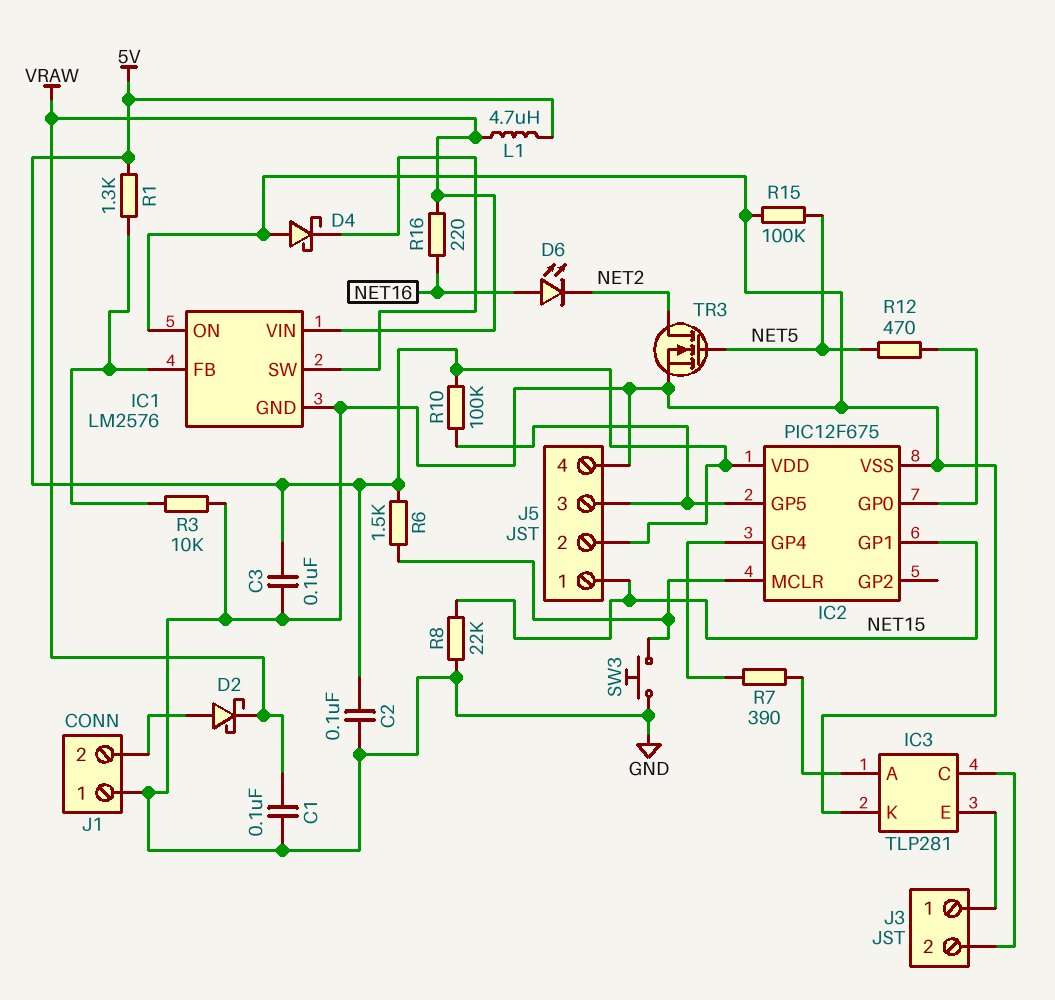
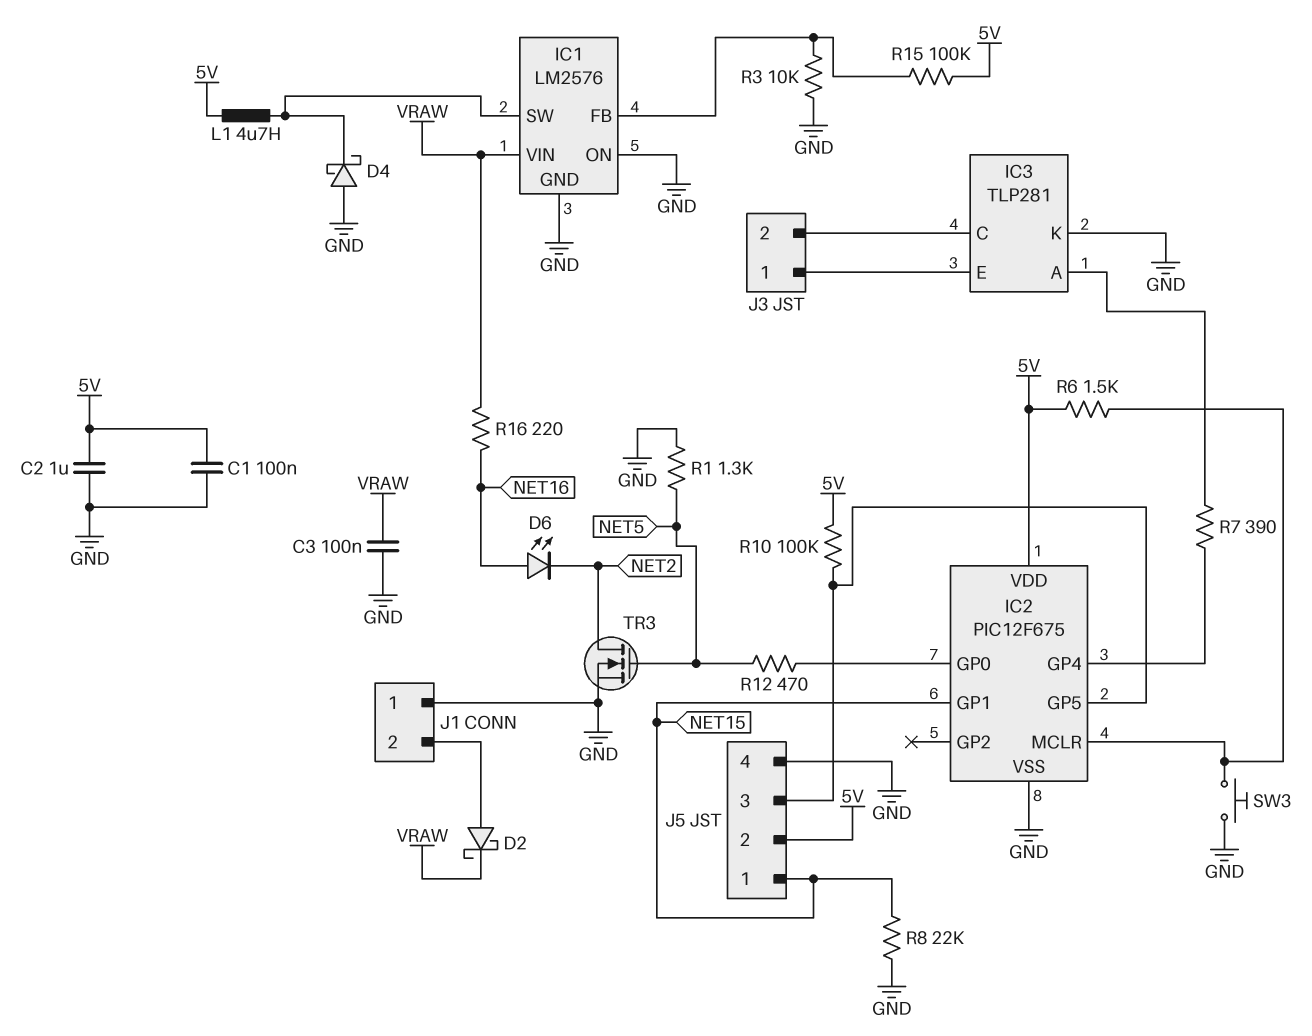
C1: 100nF (GND, VRAW) -> 100nF (5V, GND)
C2: 100nF (5V, GND) -> 1uF (5V, GND)
C3: 100nF (5V, GND) -> 100nF (GND, VRAW)
L1: 4.7uH (5V, VRAW) -> 4.7uH (5V, IC1/SW)
R1: 1.3k (5V, IC1/FB) -> 1.3k (GND, NET5)
R15: 100k (GND, NET5) -> 100k (5V, IC1/FB)

